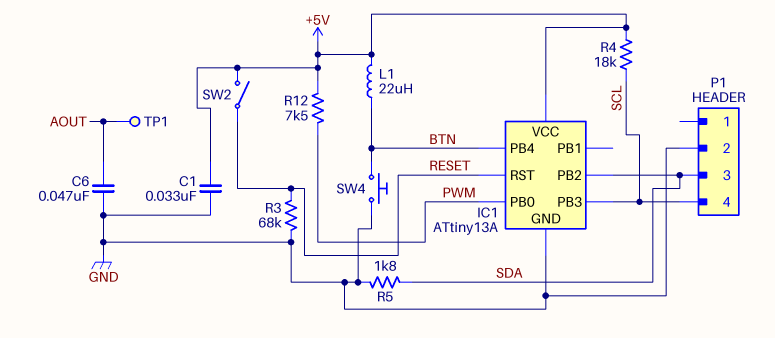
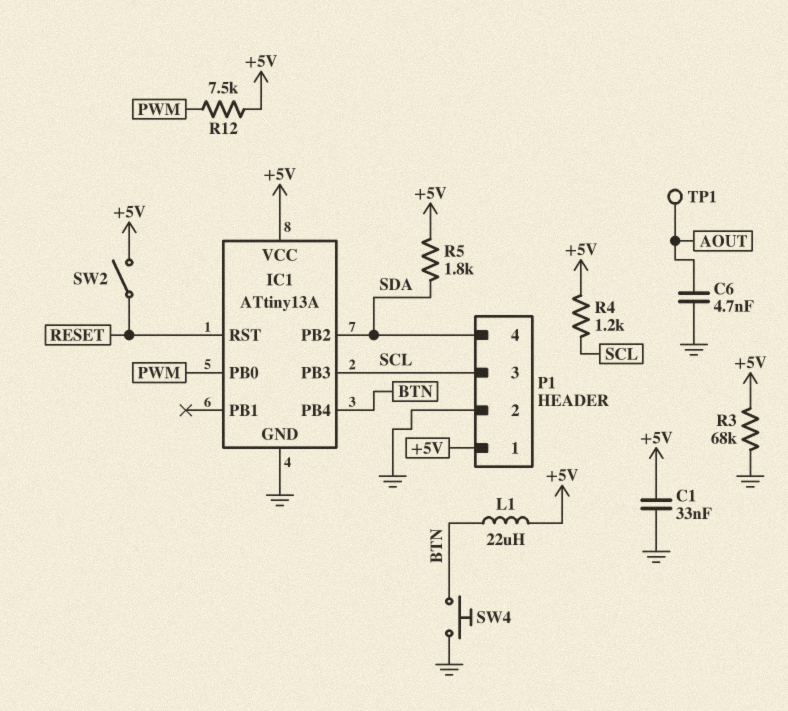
C6: 47nF (AOUT, GND) -> 4.7nF (AOUT, GND)
P1 pin 1: none -> +5V
P1 pin 3: SDA -> SCL
P1 pin 4: SCL -> SDA
R3: 68k (GND, RESET) -> 68k (+5V, GND)
R4: 18k (+5V, SCL) -> 1.2k (+5V, SCL)
R5: 1.8k (GND, SDA) -> 1.8k (+5V, SDA)

